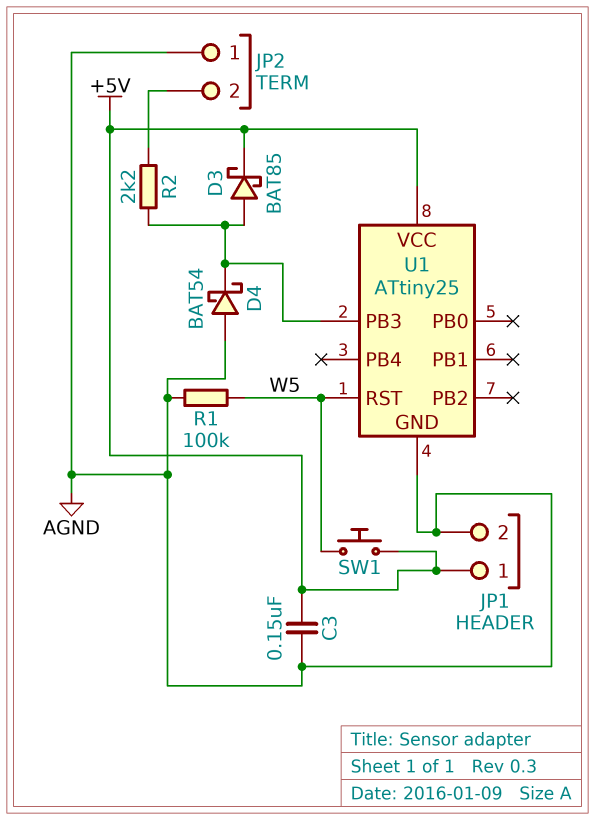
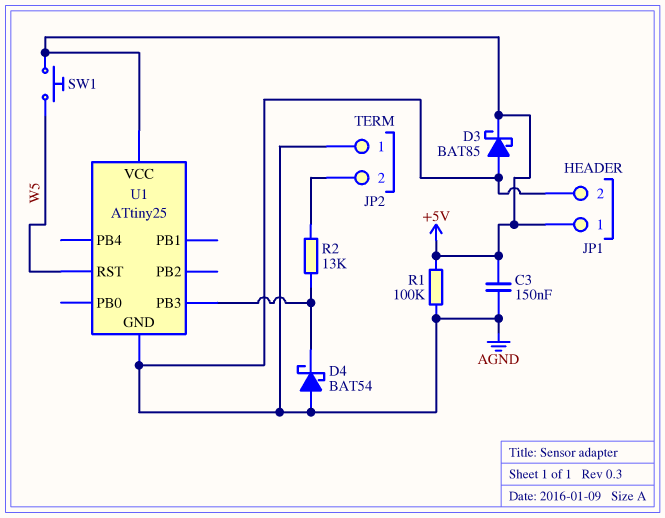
D3: schottky BAT85 (A U1/PB3, K +5V) -> schottky BAT85 (A AGND, K +5V)
R1: 100k (AGND, W5) -> 100k (+5V, AGND)
R2: 2.2k (JP2/2, U1/PB3) -> 13k (JP2/2, U1/PB3)

